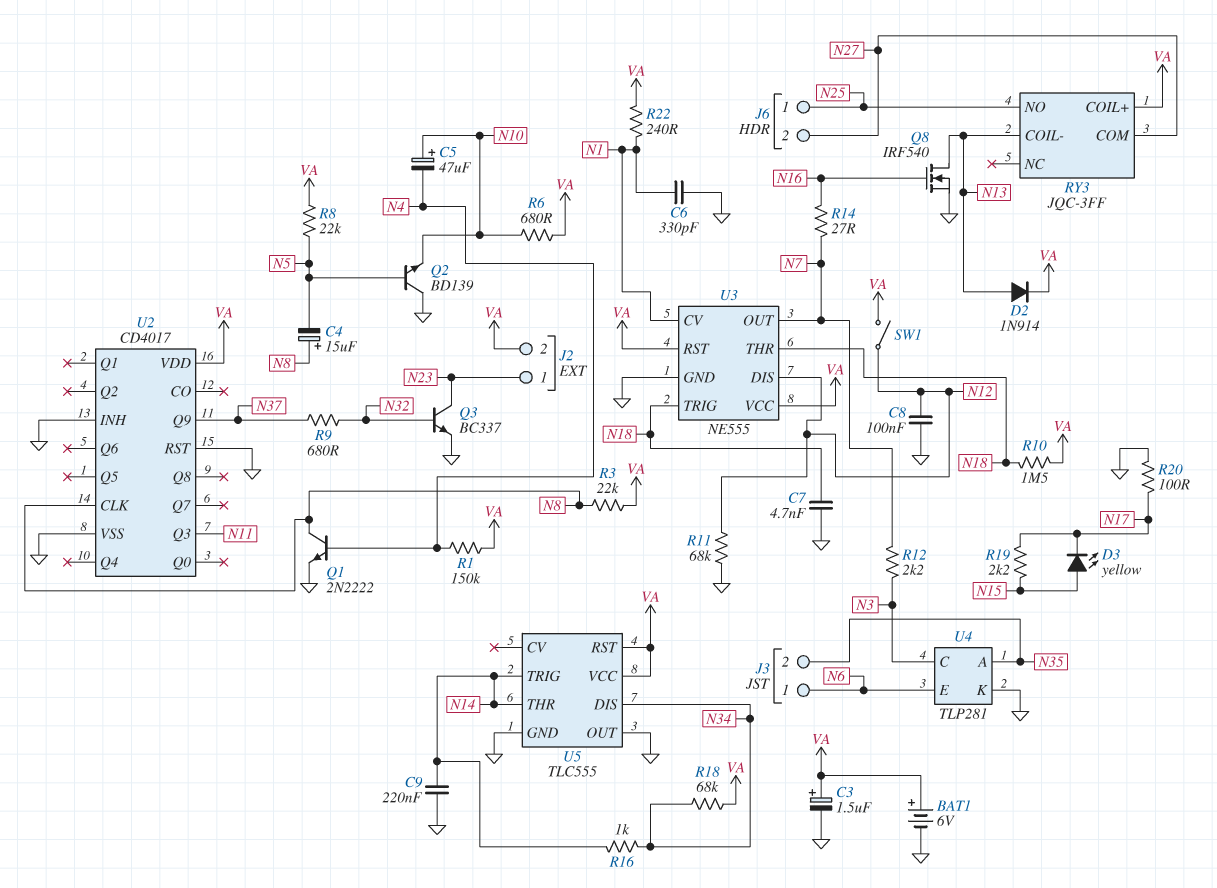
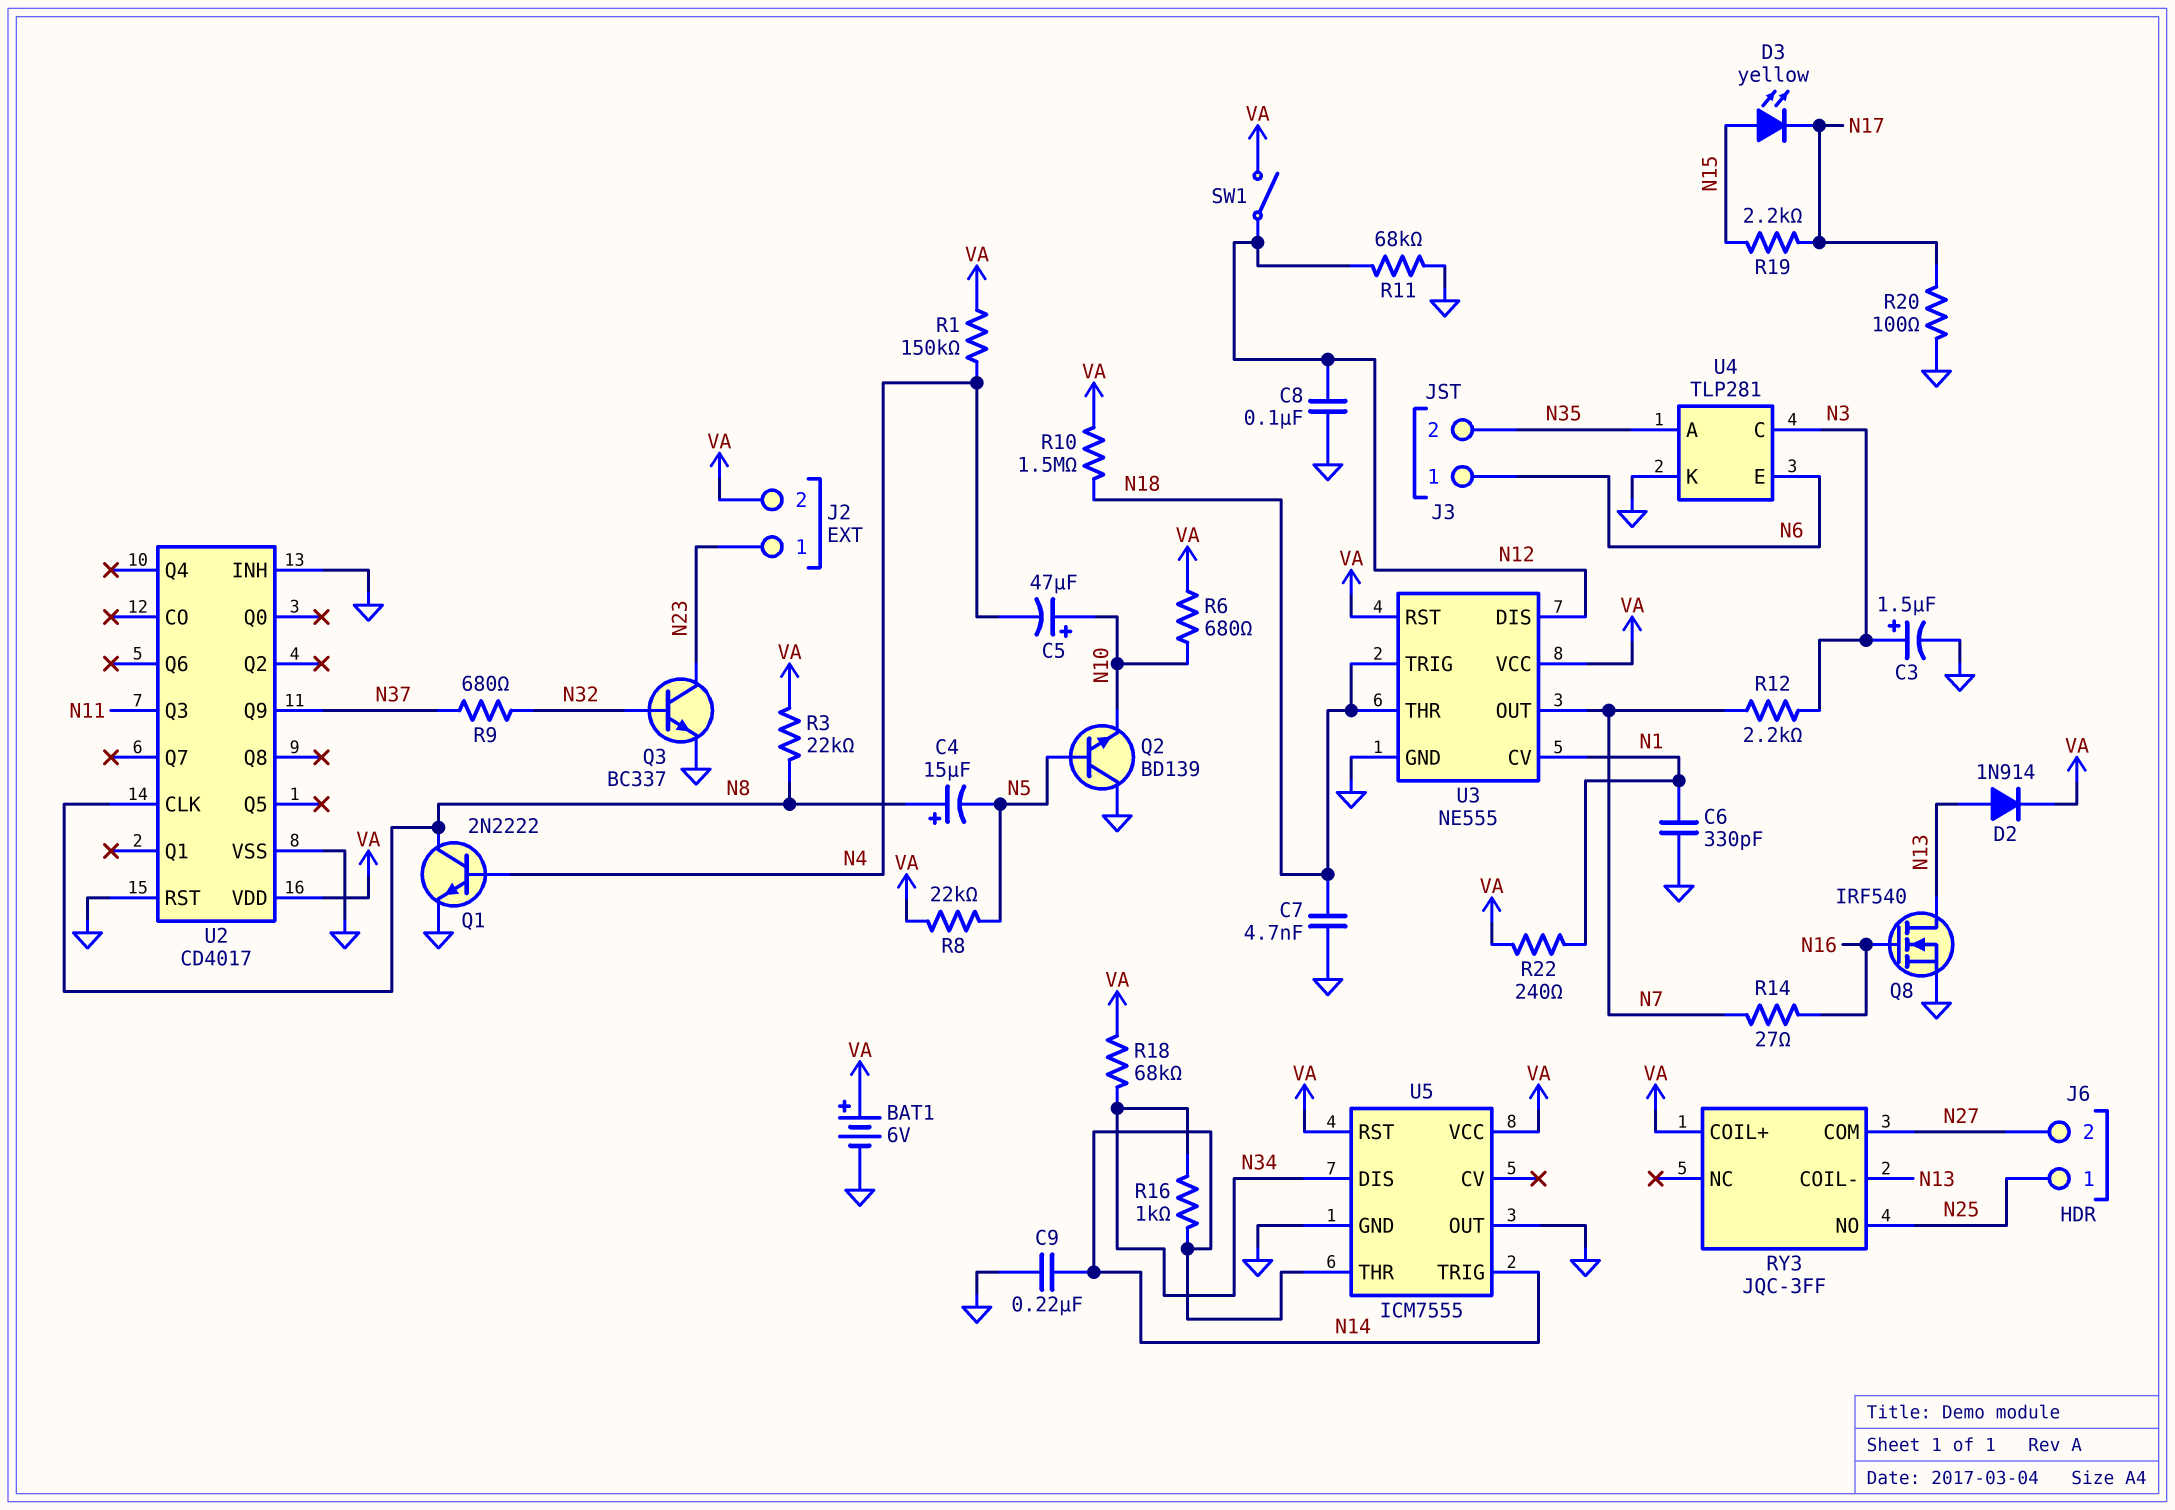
C3: 1.5uF (plus VA, minus GND) -> 1.5uF (plus N3, minus GND)
U5: TLC555 -> ICM7555

